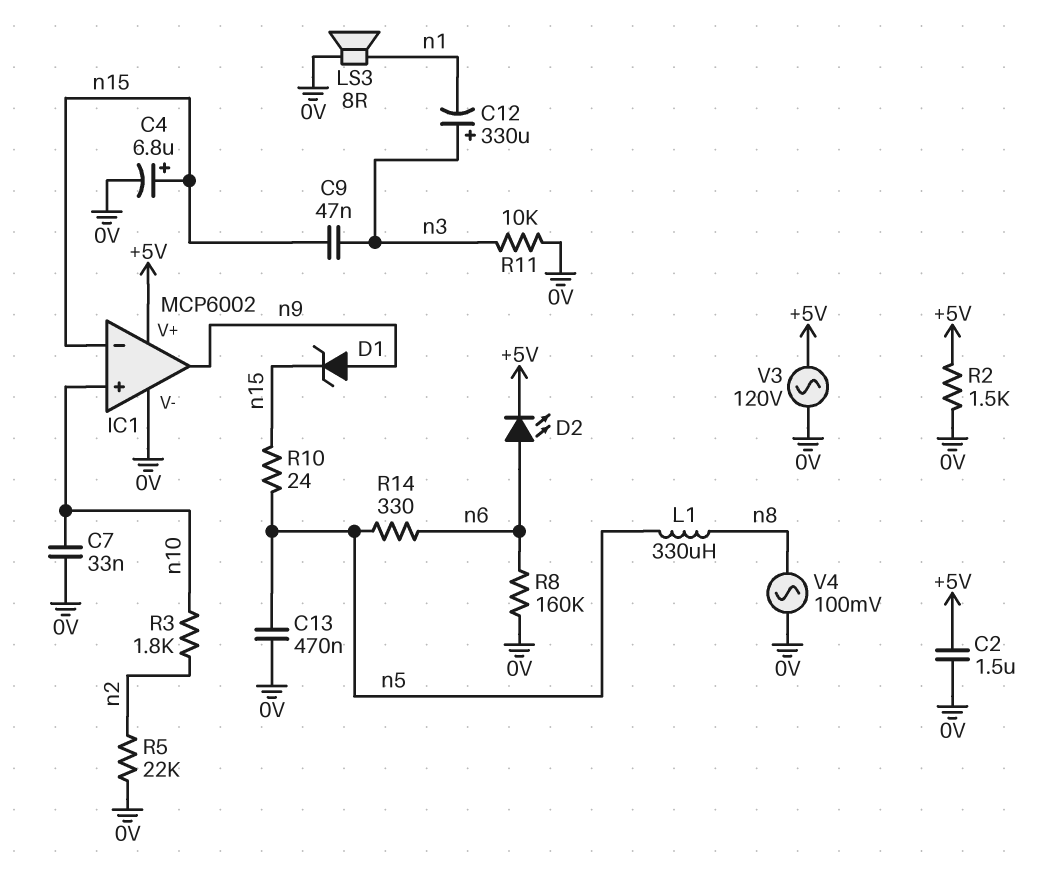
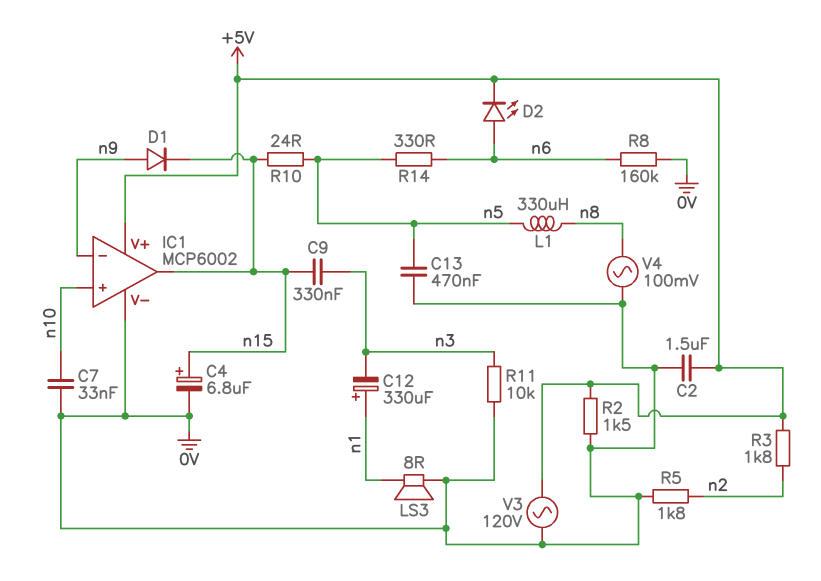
C9: 47nF (n3, n15) -> 330nF (n3, n15)
C12: 330uF (plus n3, minus n1) -> 330uF (plus n1, minus n3)
D1: zener (A n9, K n15) -> diode (A n9, K n15)
IC1 pin in-: n15 -> n9
IC1 pin out: n9 -> n15
R3: 1.8k (n2, n10) -> 1.8k (+5V, n2)
R5: 22k (0V, n2) -> 1.8k (0V, n2)

